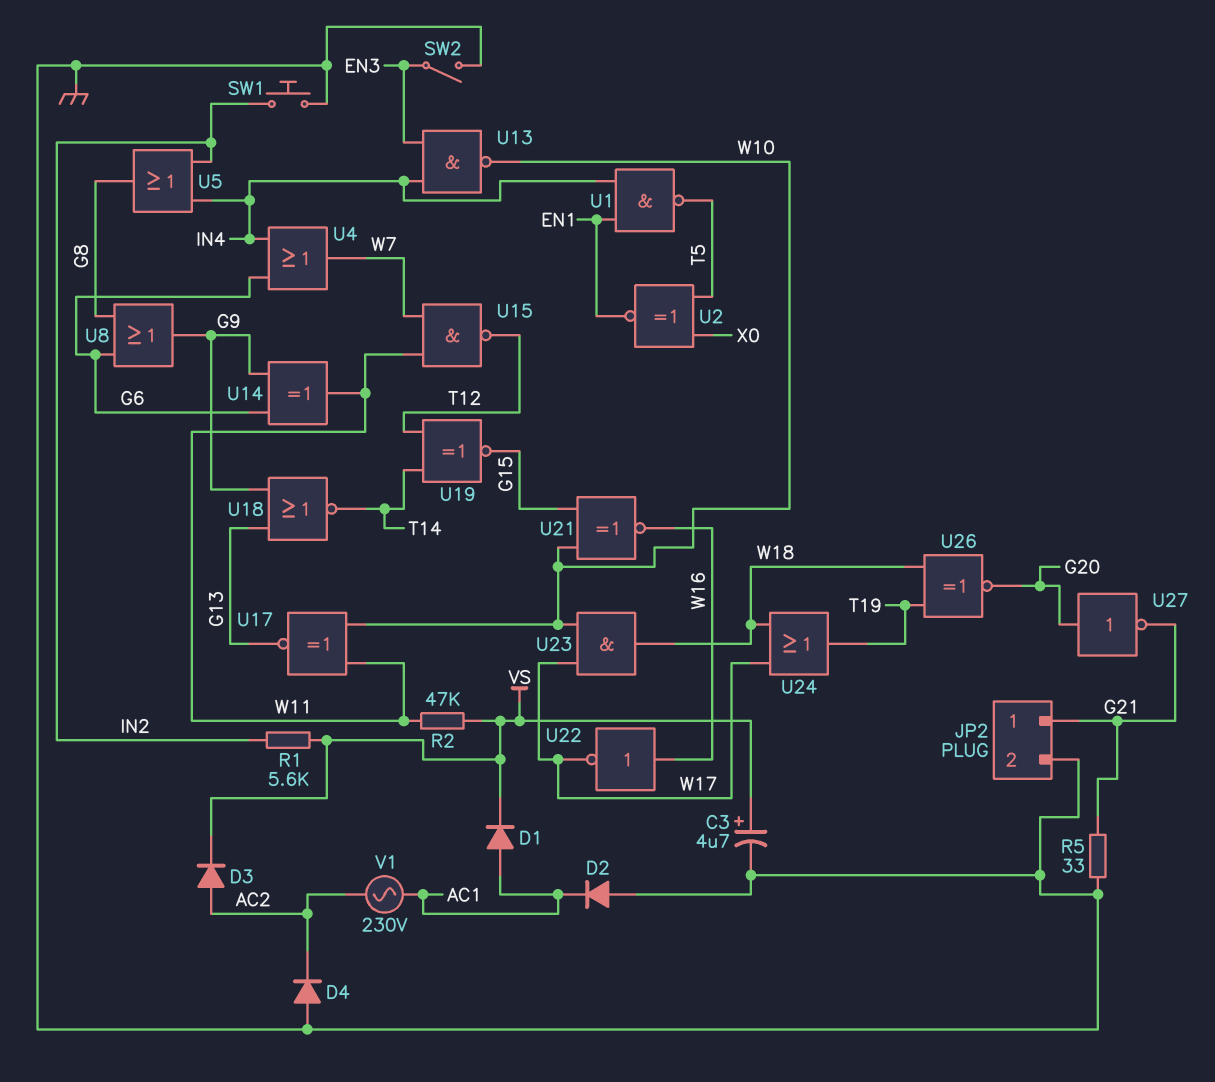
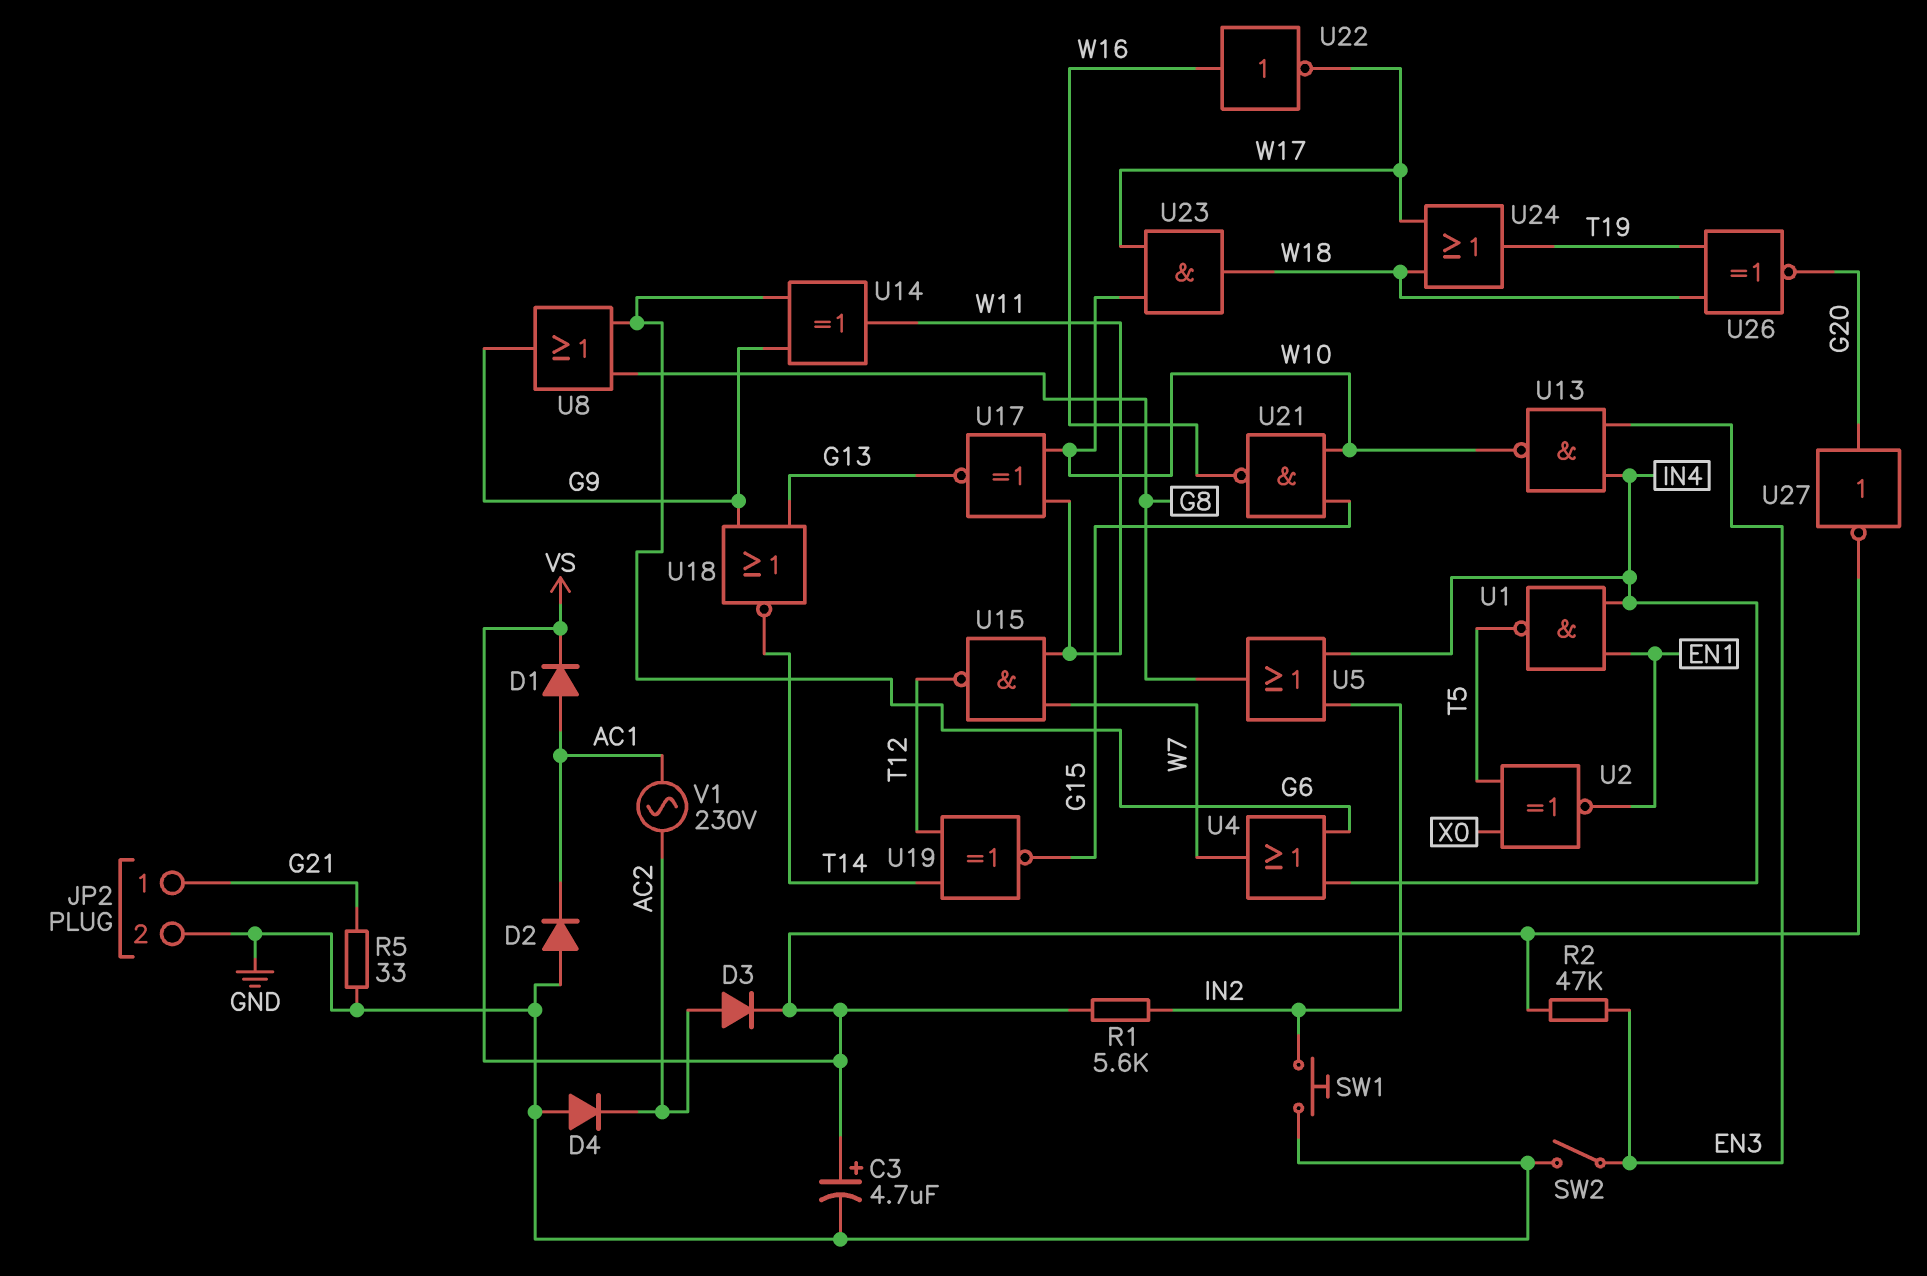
R2: 47k (VS, W11) -> 47k (EN3, VS)
U21: XNOR (in G15, in W10, out W16) -> NAND (in G15, in W10, out W16)
U27: NOT (in G20, out G21) -> NOT (in G20, out VS)

